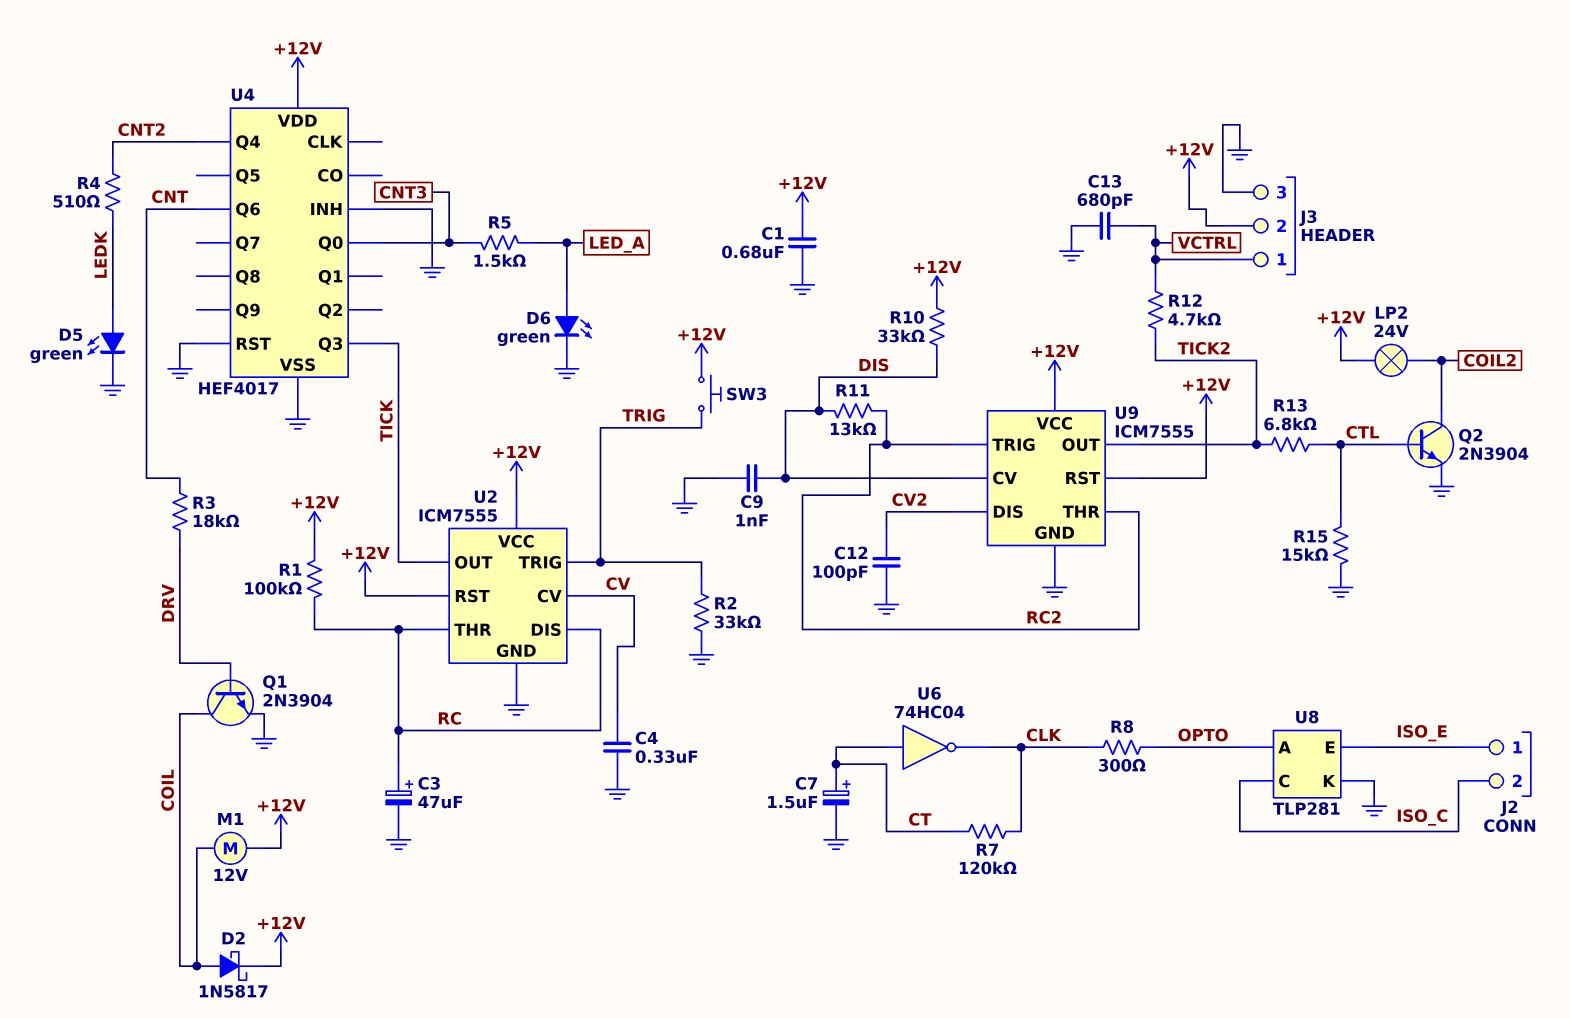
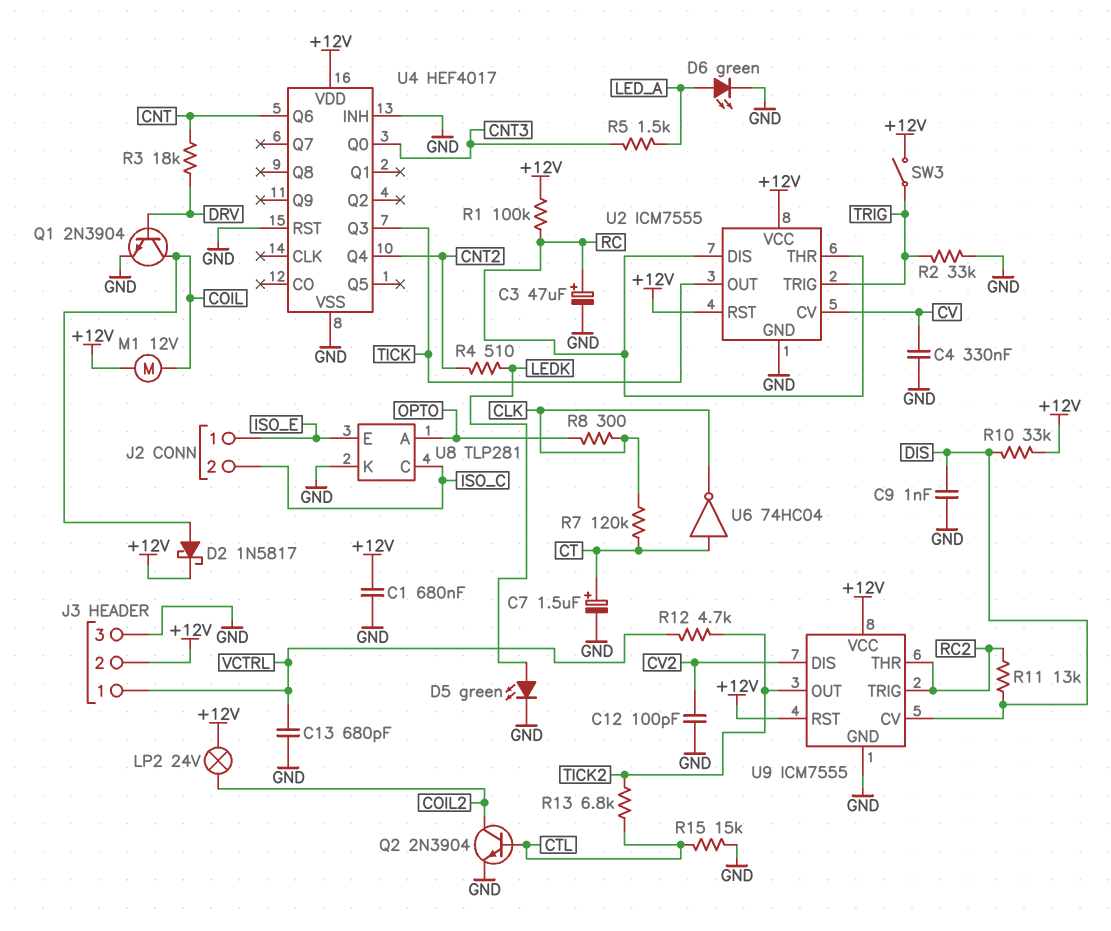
SW3: button (+12V, TRIG) -> switch (+12V, TRIG)

